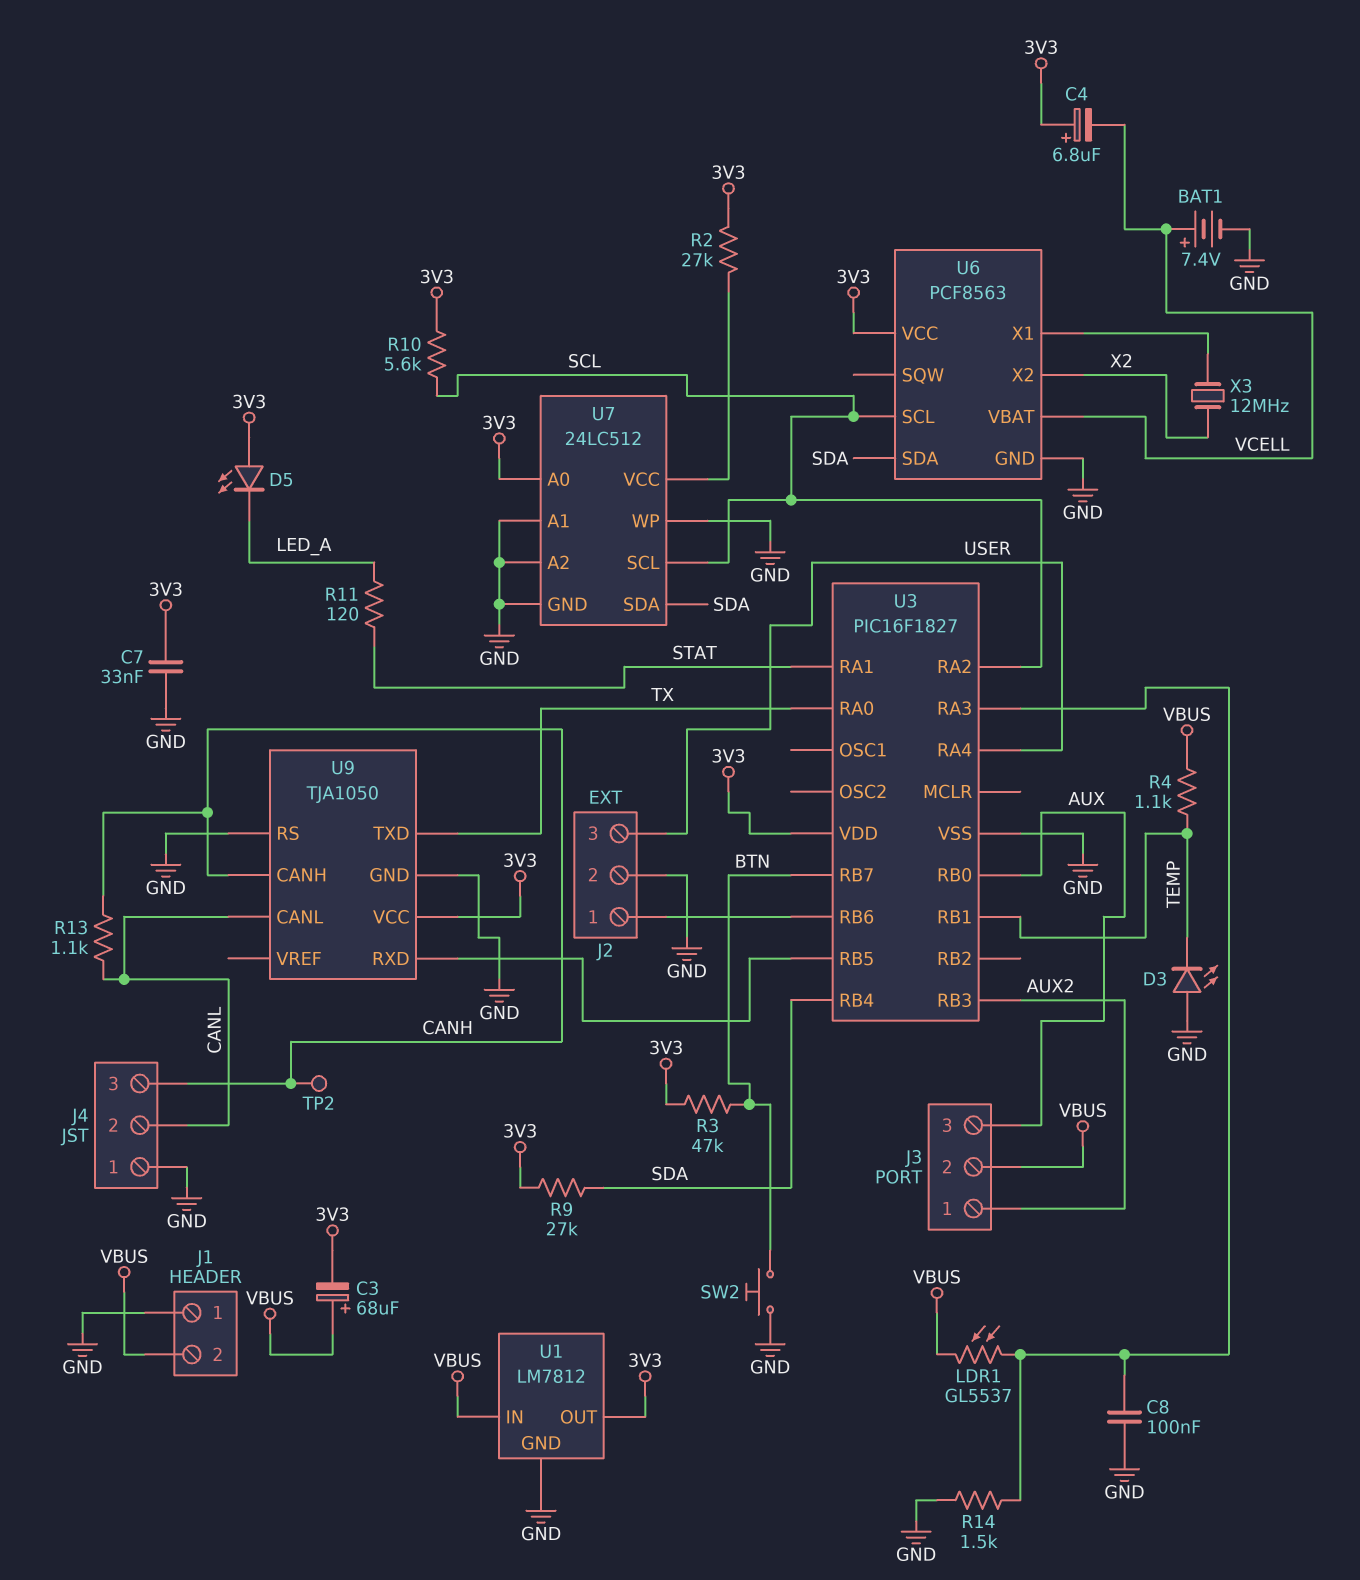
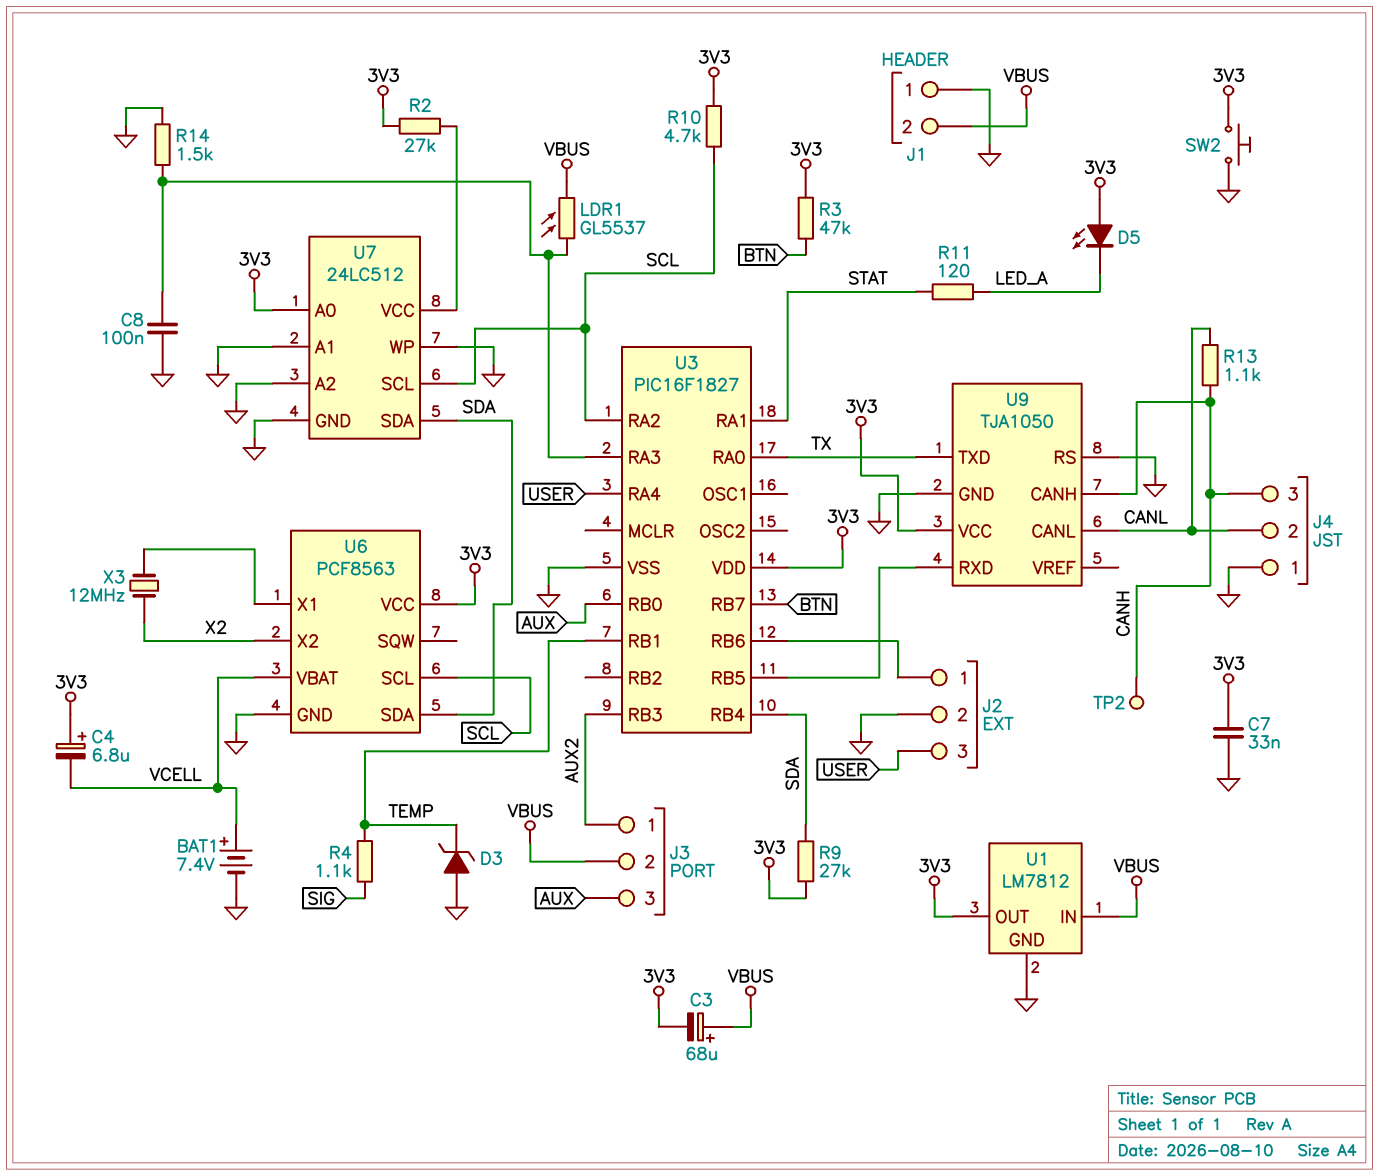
D3: LED (A GND, K TEMP) -> zener (A GND, K TEMP)
R4: 1.1k (TEMP, VBUS) -> 1.1k (SIG, TEMP)
R10: 5.6k (3V3, SCL) -> 4.7k (3V3, SCL)
SW2: button (BTN, GND) -> button (3V3, GND)

